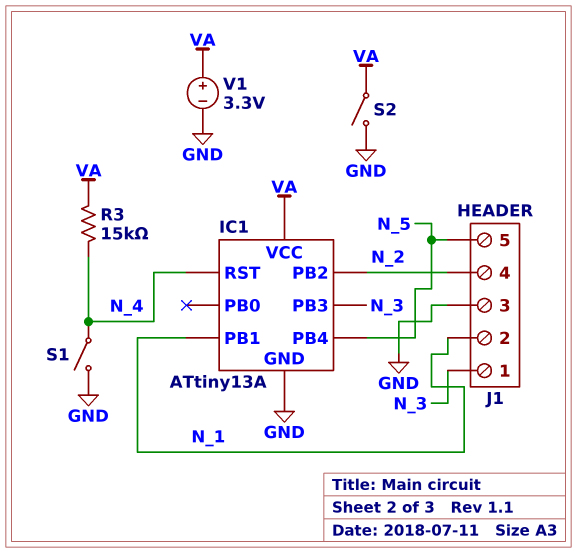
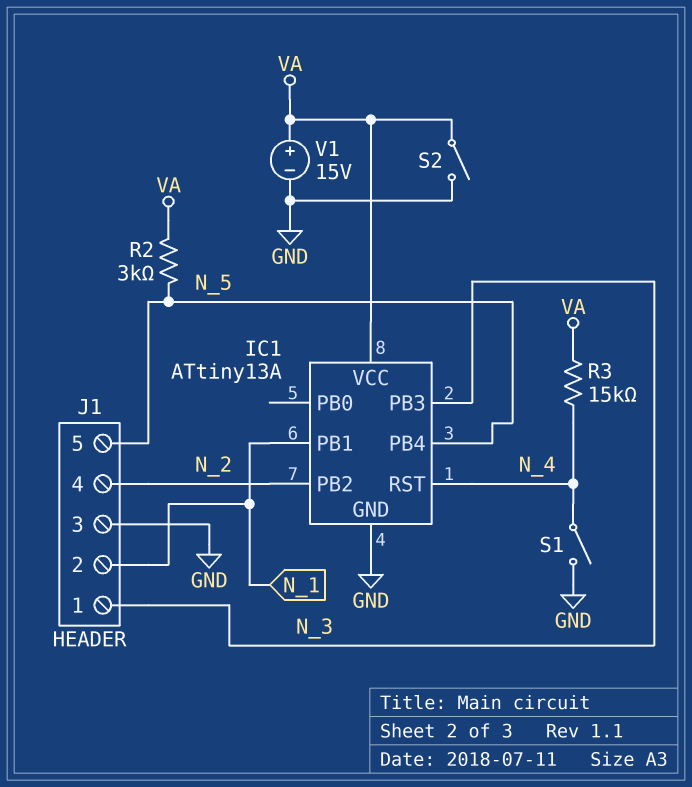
R2: none -> 3k (N_5, VA)
V1: 3.3V (plus VA, minus GND) -> 15V (plus VA, minus GND)

